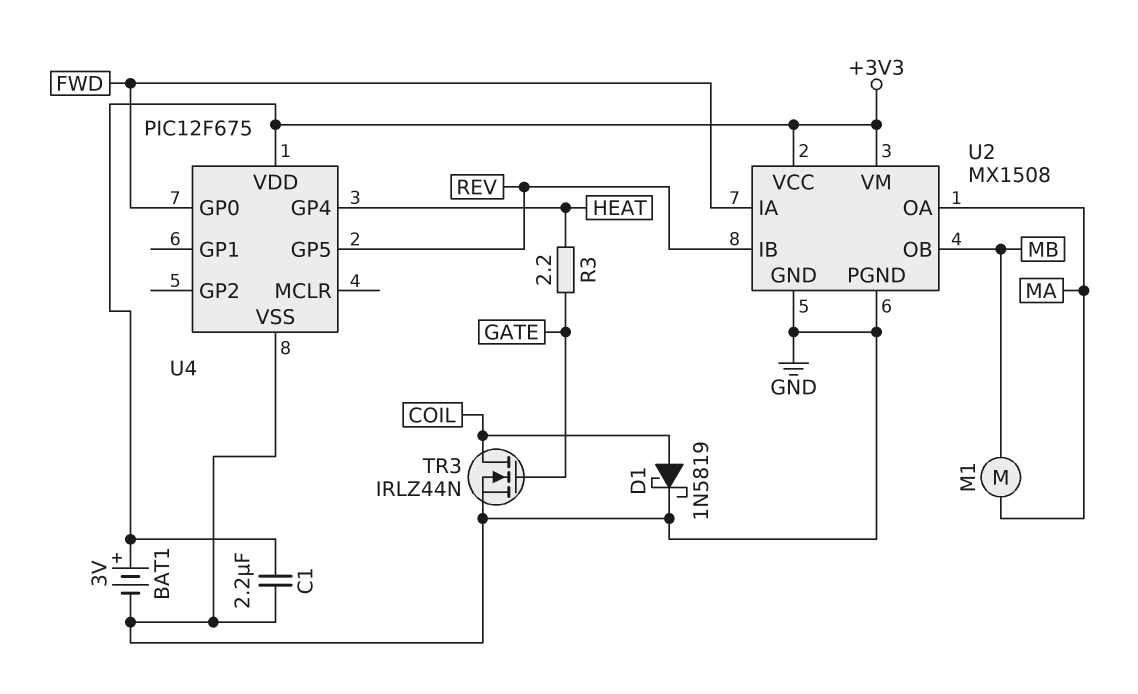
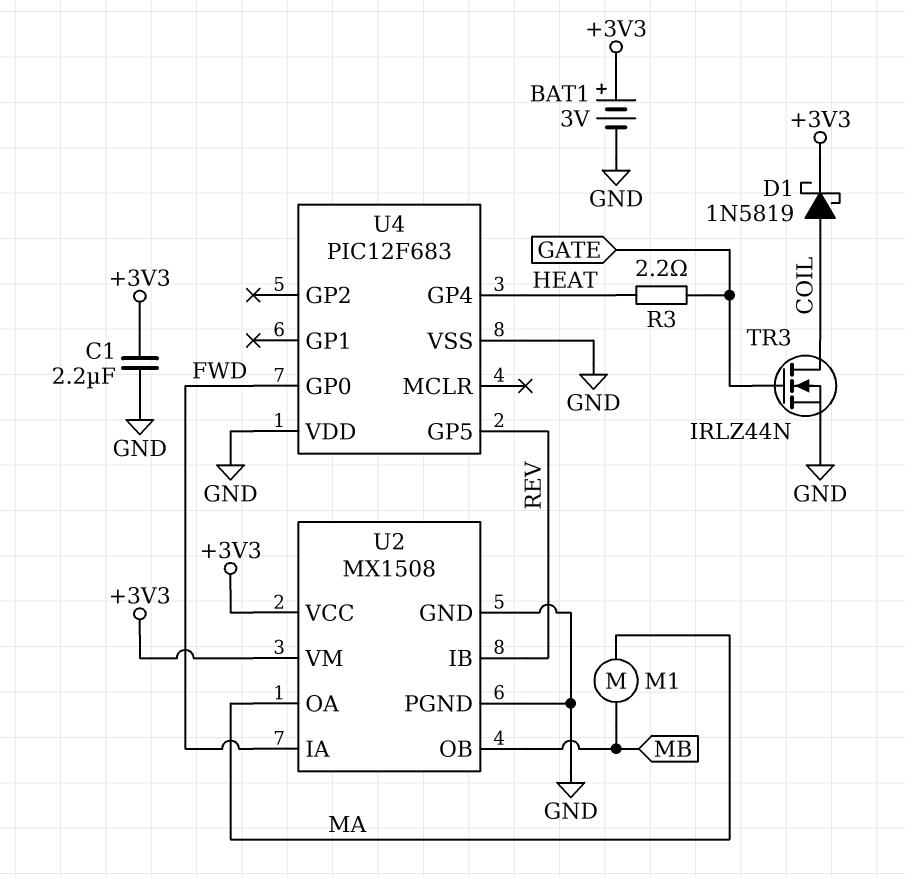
D1: schottky 1N5819 (A COIL, K GND) -> schottky 1N5819 (A COIL, K +3V3)
U4: PIC12F675 -> PIC12F683
U4 pin VDD: +3V3 -> GND

